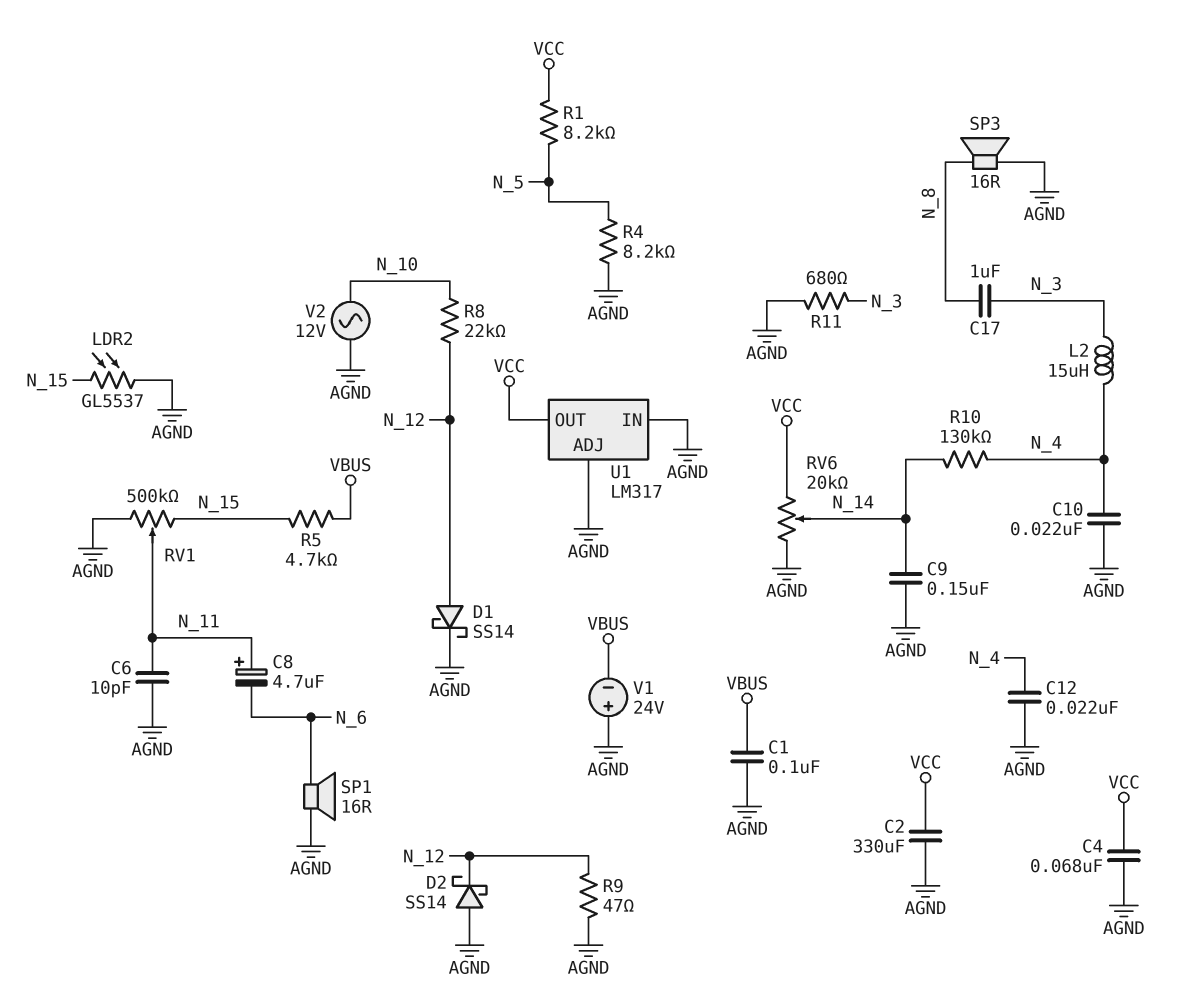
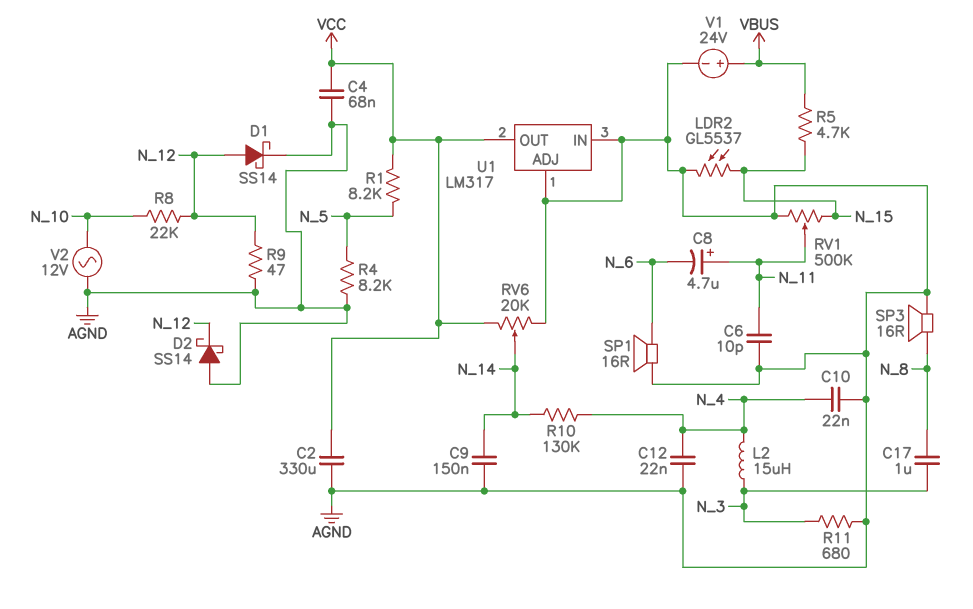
C1: 100nF (AGND, VBUS) -> none
V1: 24V (plus AGND, minus VBUS) -> 24V (plus VBUS, minus AGND)

